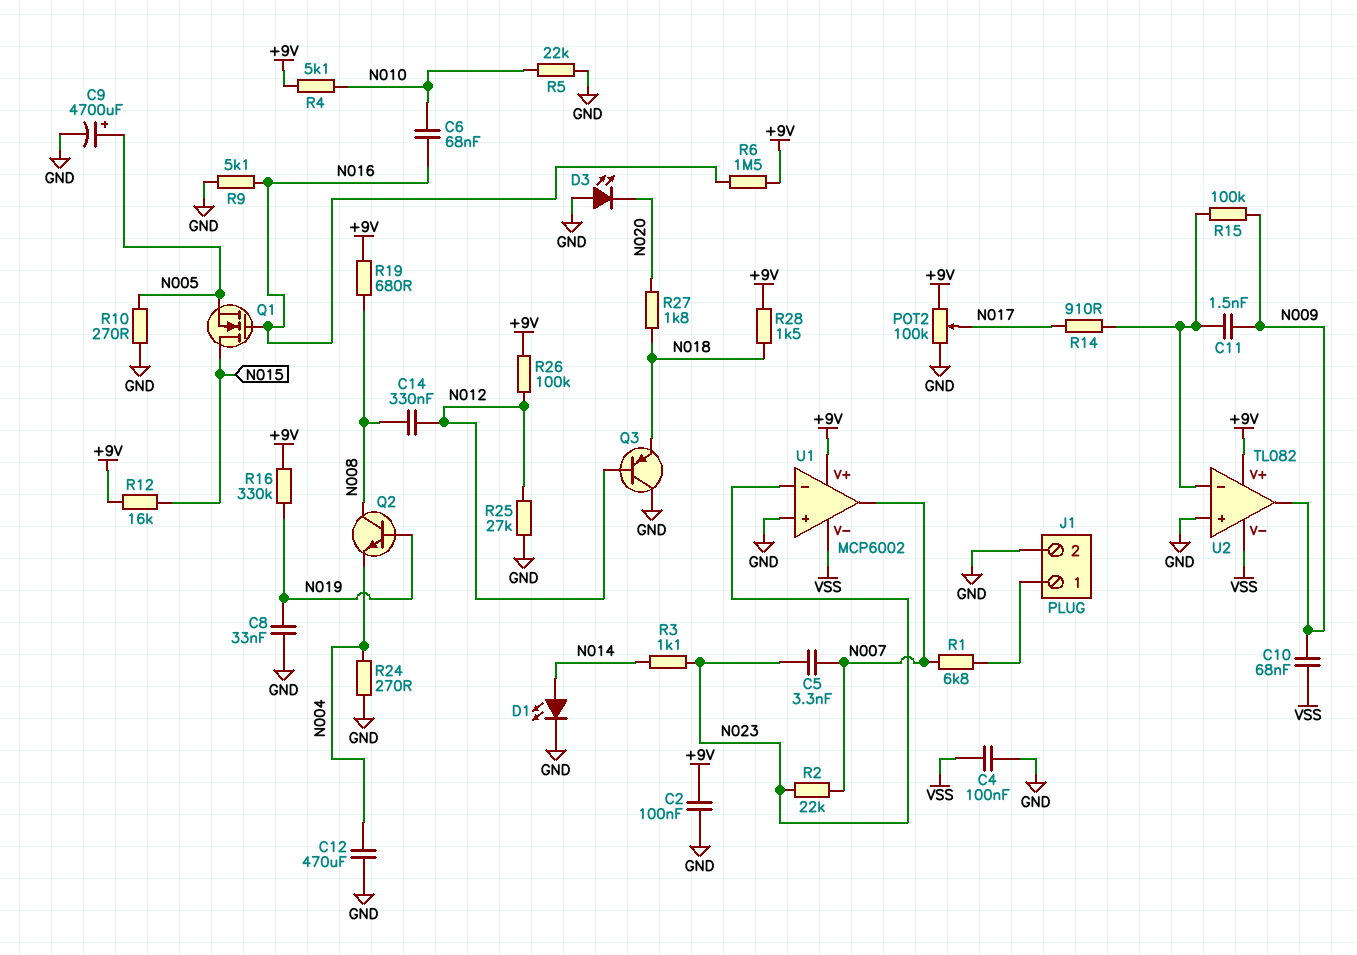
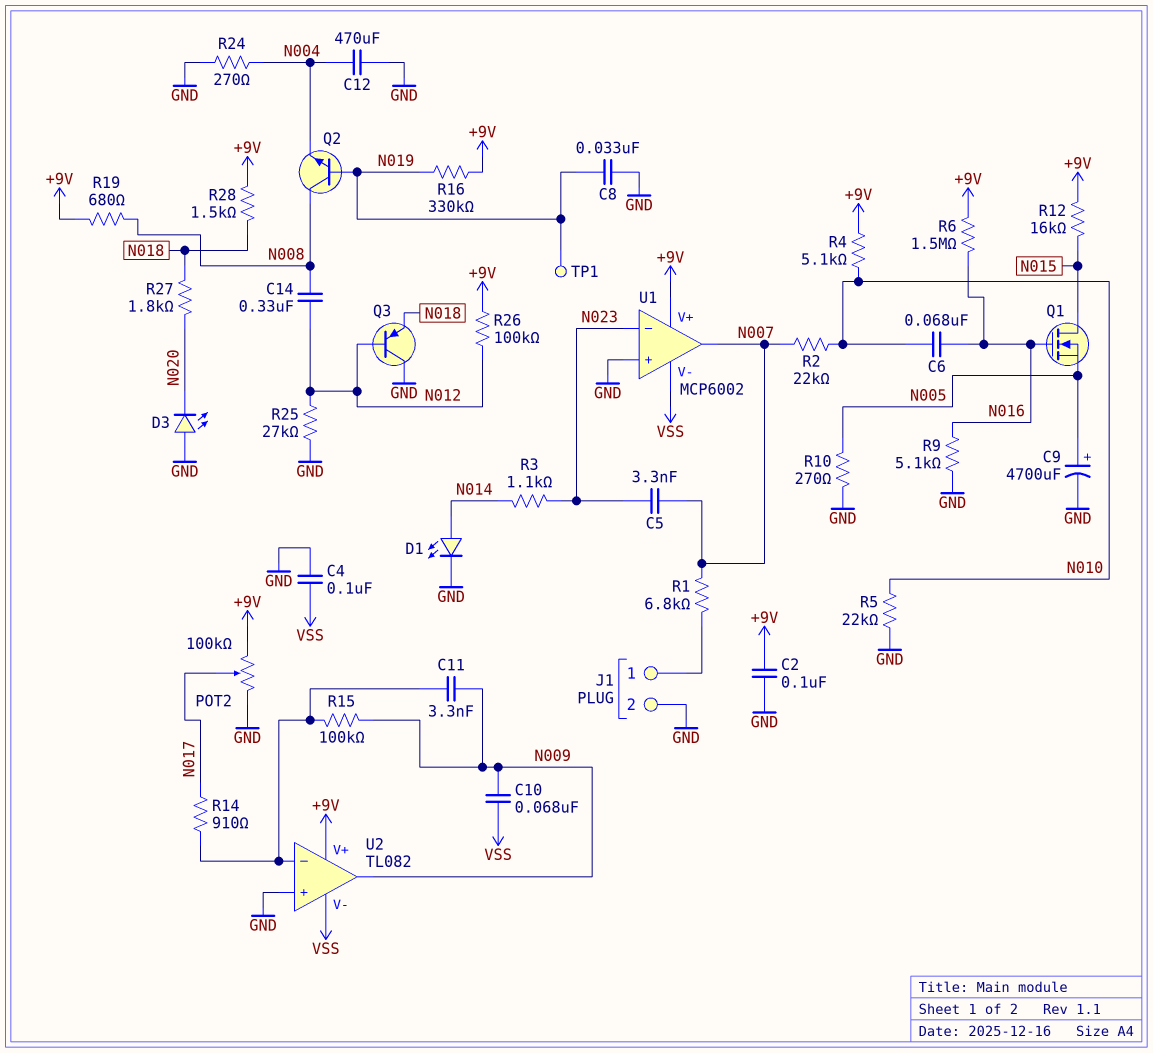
C11: 1.5nF (N009, U2/in-) -> 3.3nF (N009, U2/in-)
R2: 22k (N007, N023) -> 22k (N007, N010)
TP1: none -> test point (N019)

